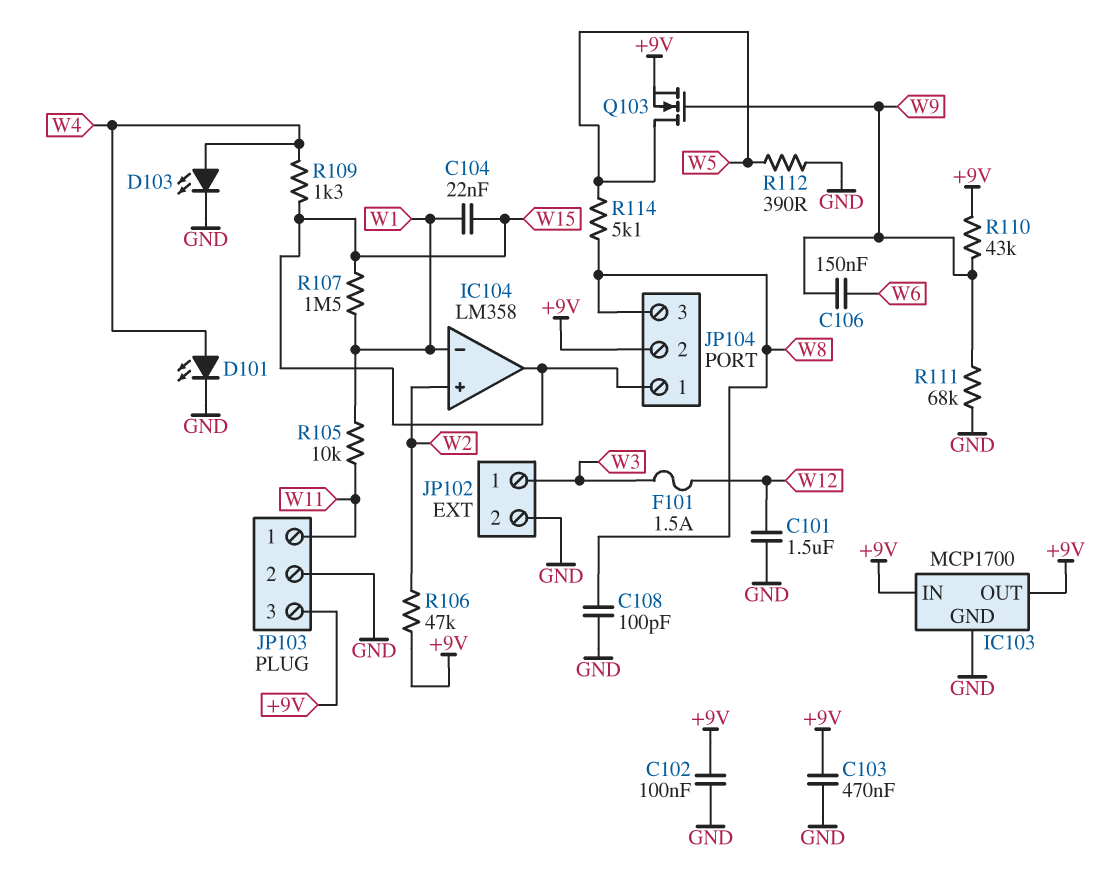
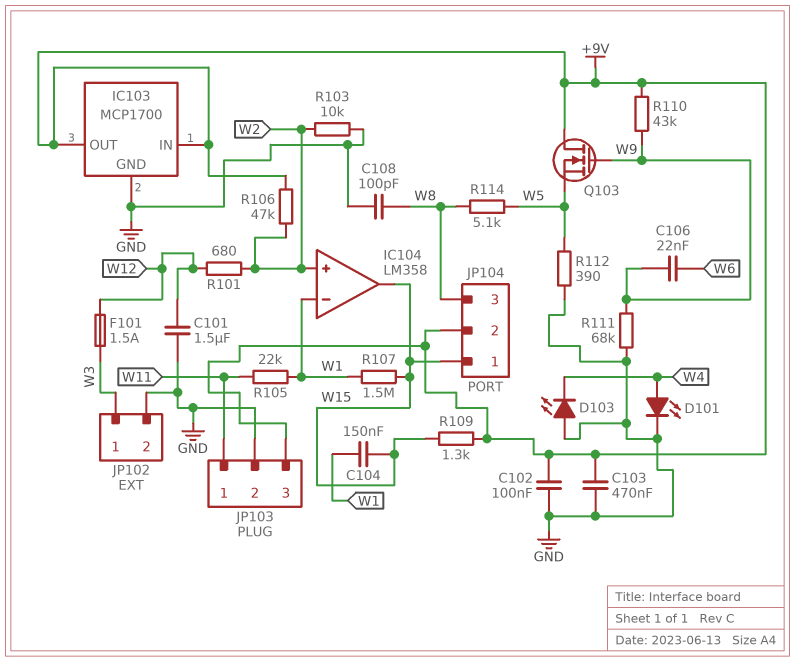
C104: 22nF (W1, W15) -> 150nF (W1, W15)
C106: 150nF (W6, W9) -> 22nF (W6, W9)
D103: LED (A W4, K GND) -> LED (A GND, K W4)
Q103: NMOS (G W9, D W5, S +9V) -> NMOS (G W9, D +9V, S W5)
R101: none -> 680 (W2, W12)
R103: none -> 10k (GND, W2)
R105: 10k (W1, W11) -> 22k (W1, W11)
R109: 1.3k (W4, W15) -> 1.3k (+9V, W15)

